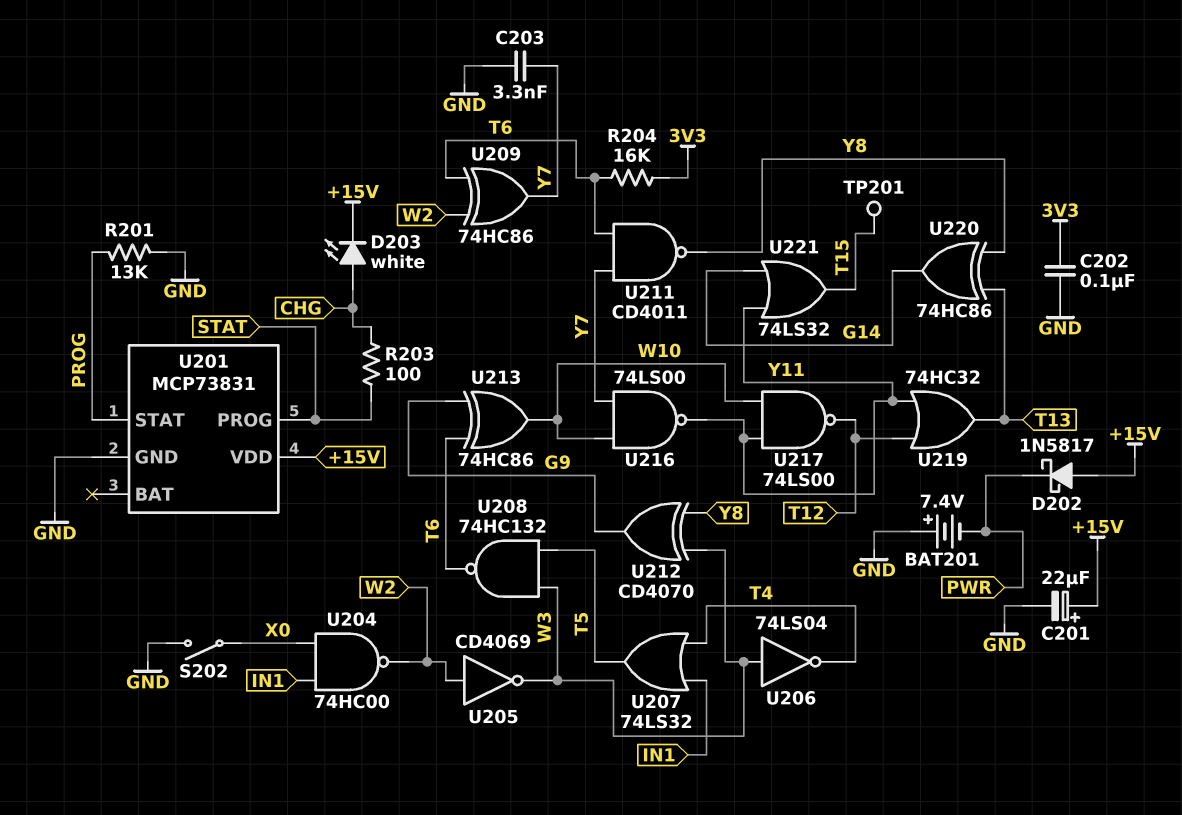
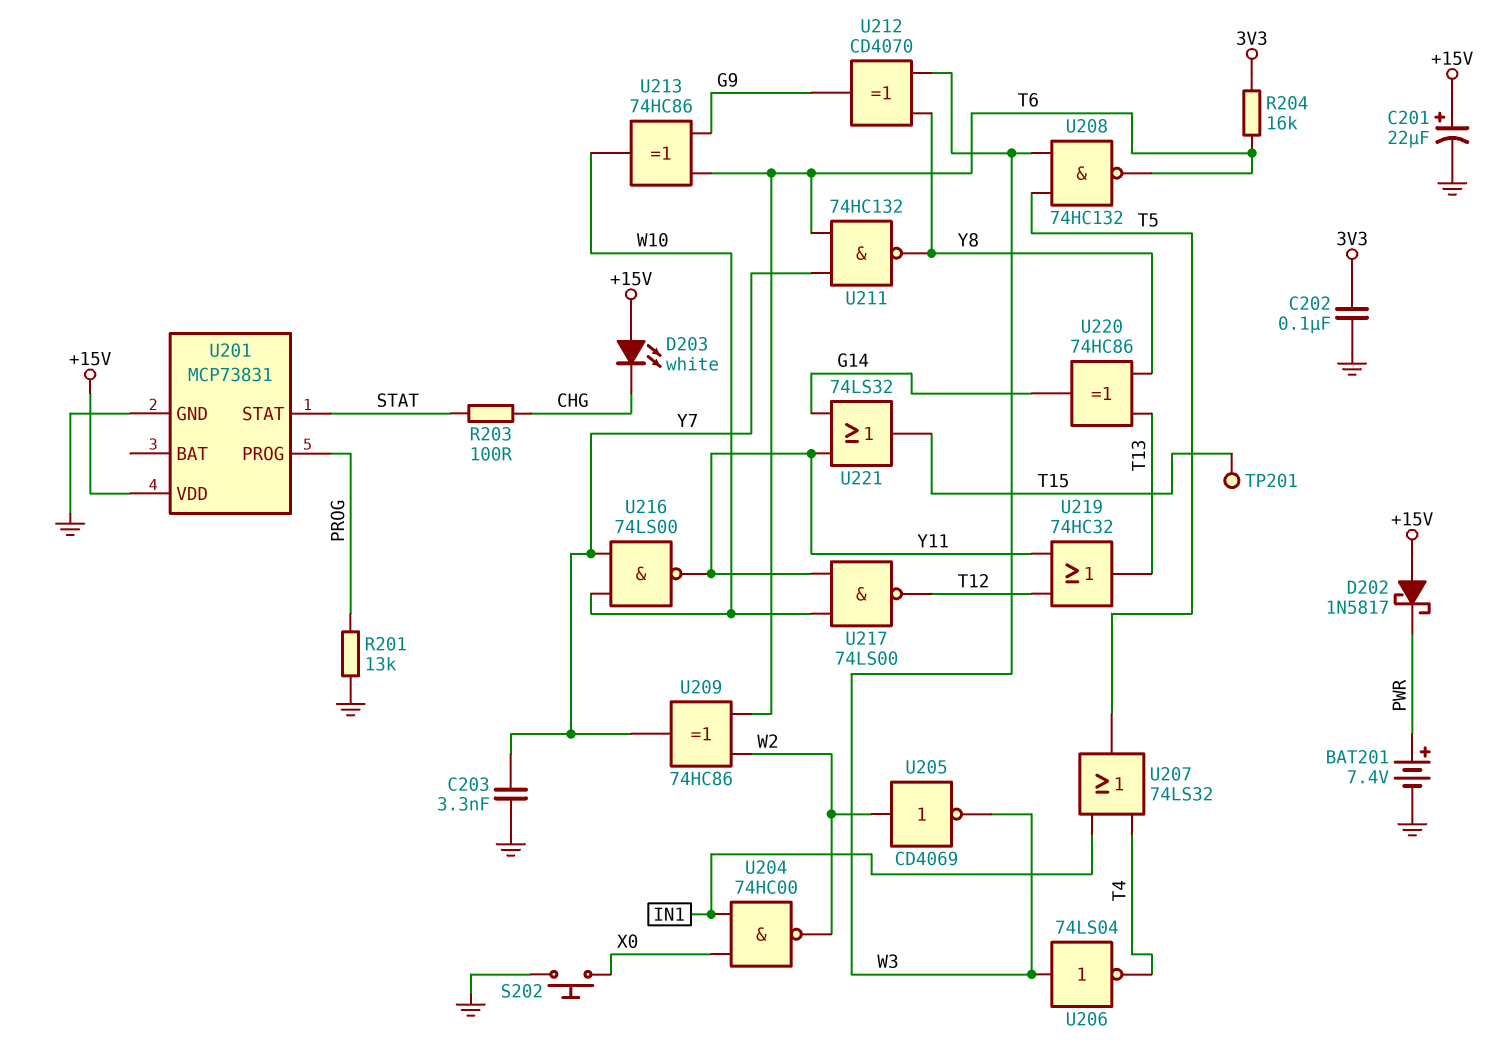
BAT201: 7.4V (plus GND, minus PWR) -> 7.4V (plus PWR, minus GND)
D203: LED white (A CHG, K +15V) -> LED white (A +15V, K CHG)
S202: switch (GND, X0) -> button (GND, X0)
U201 pin PROG: STAT -> PROG
U201 pin STAT: PROG -> STAT
U211: NAND CD4011 (in T6, in Y7, out Y8) -> NAND 74HC132 (in T6, in Y7, out Y8)

